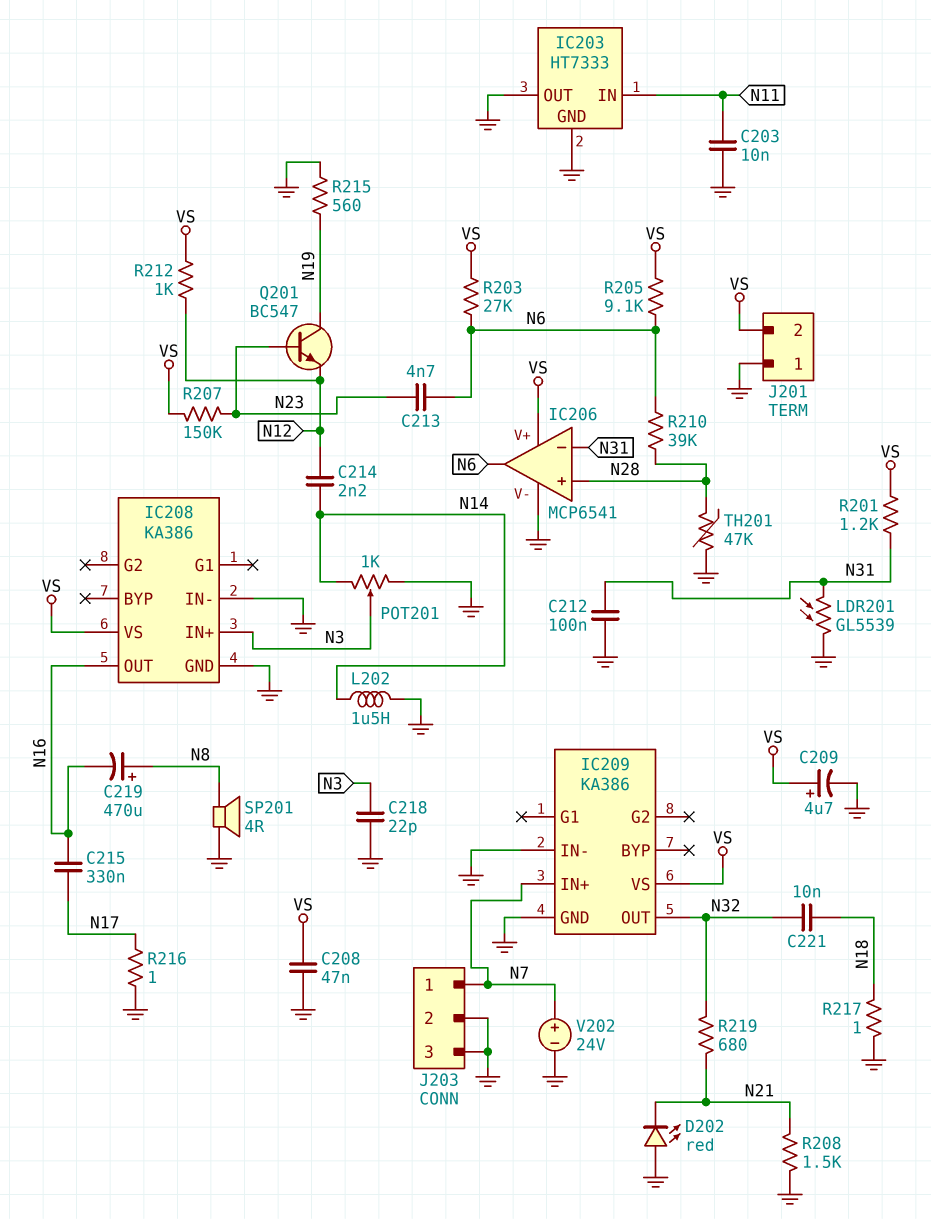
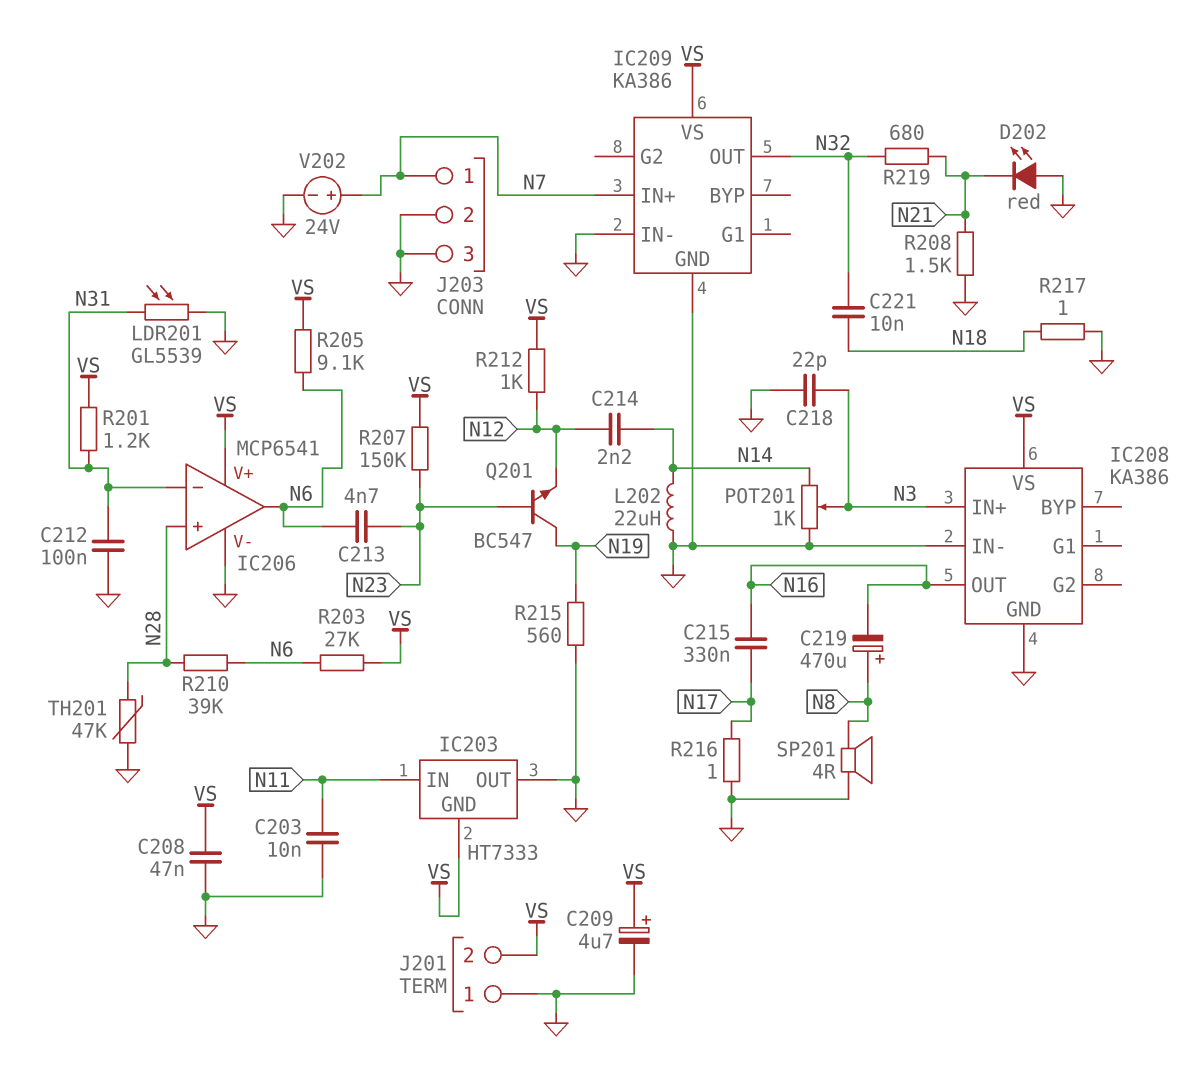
IC203 pin GND: GND -> VS
L202: 1.5uH (GND, N14) -> 22uH (GND, N14)

